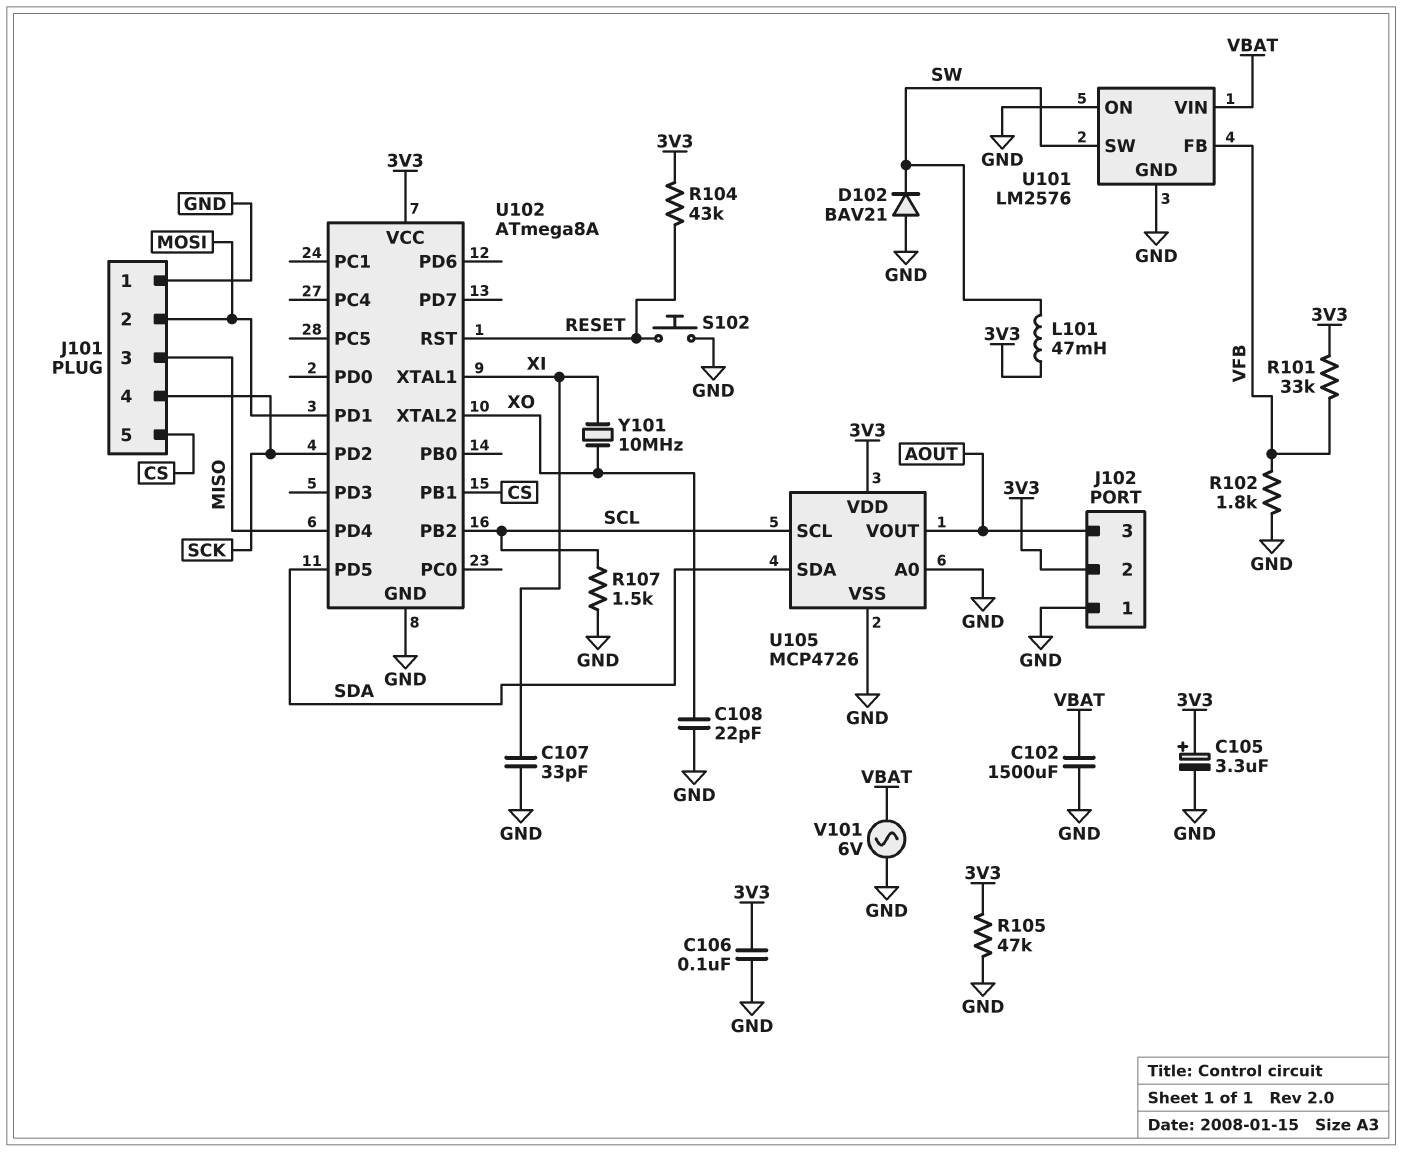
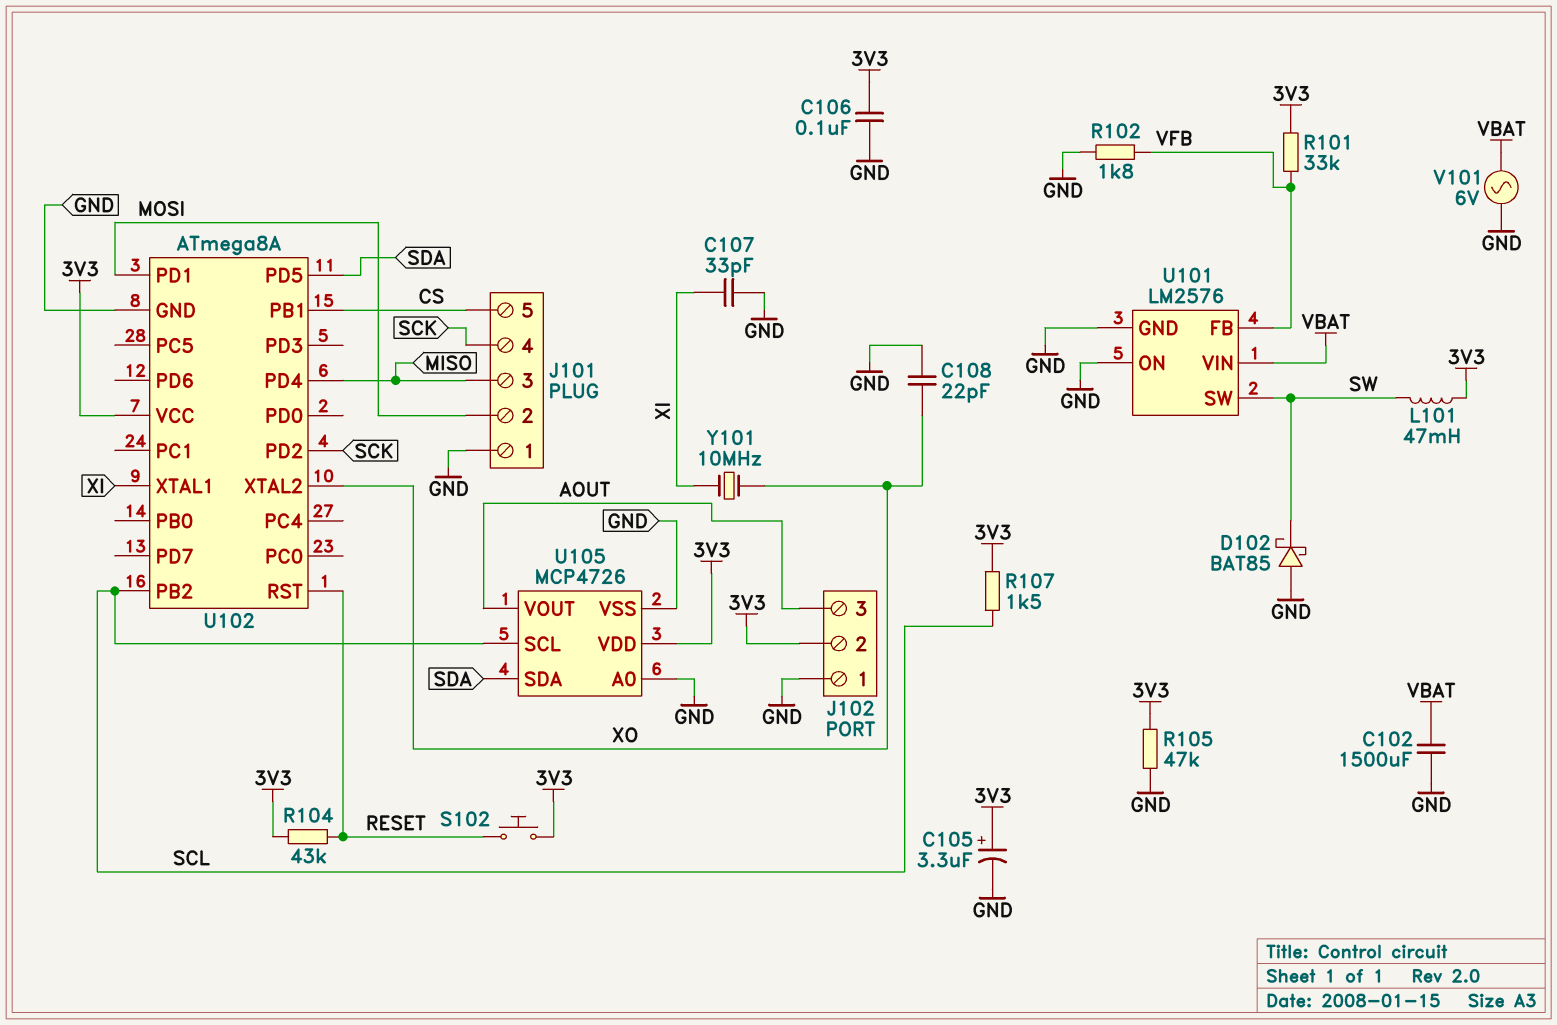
D102: diode BAV21 (A GND, K SW) -> schottky BAT85 (A GND, K SW)
R107: 1.5k (GND, SCL) -> 1.5k (3V3, SCL)
S102: button (GND, RESET) -> button (3V3, RESET)

